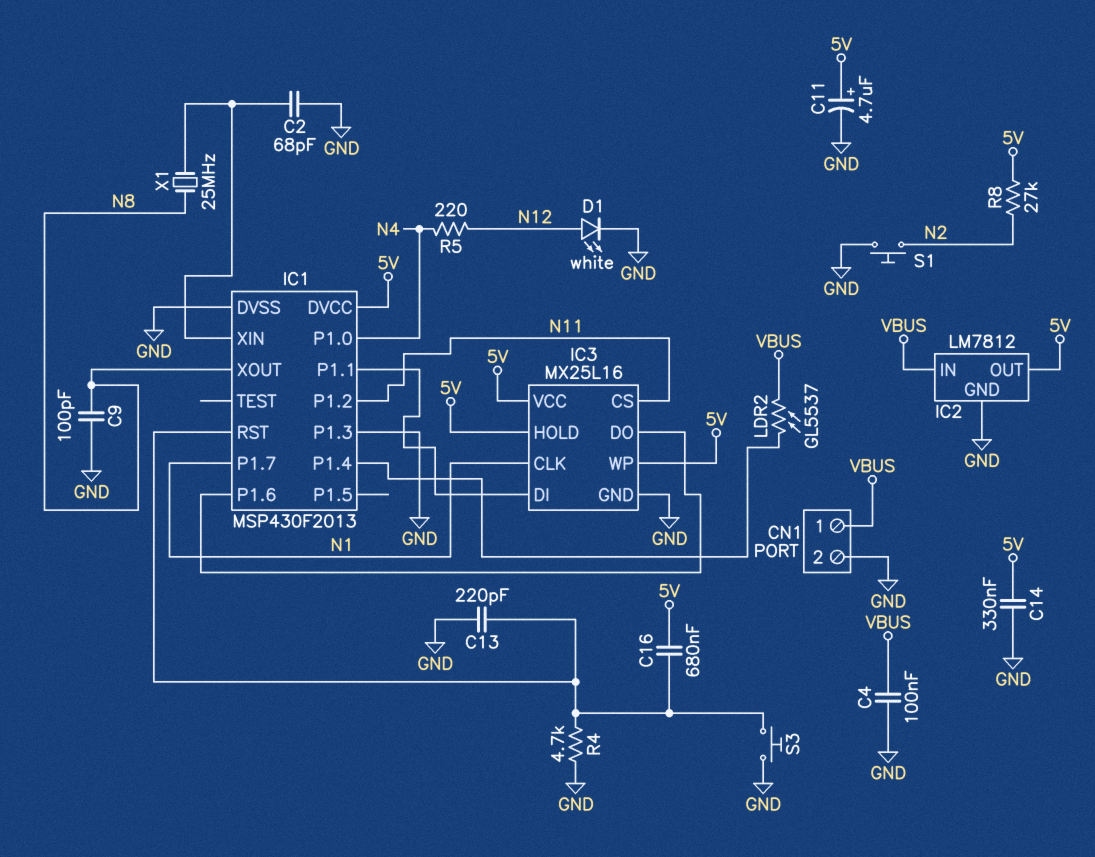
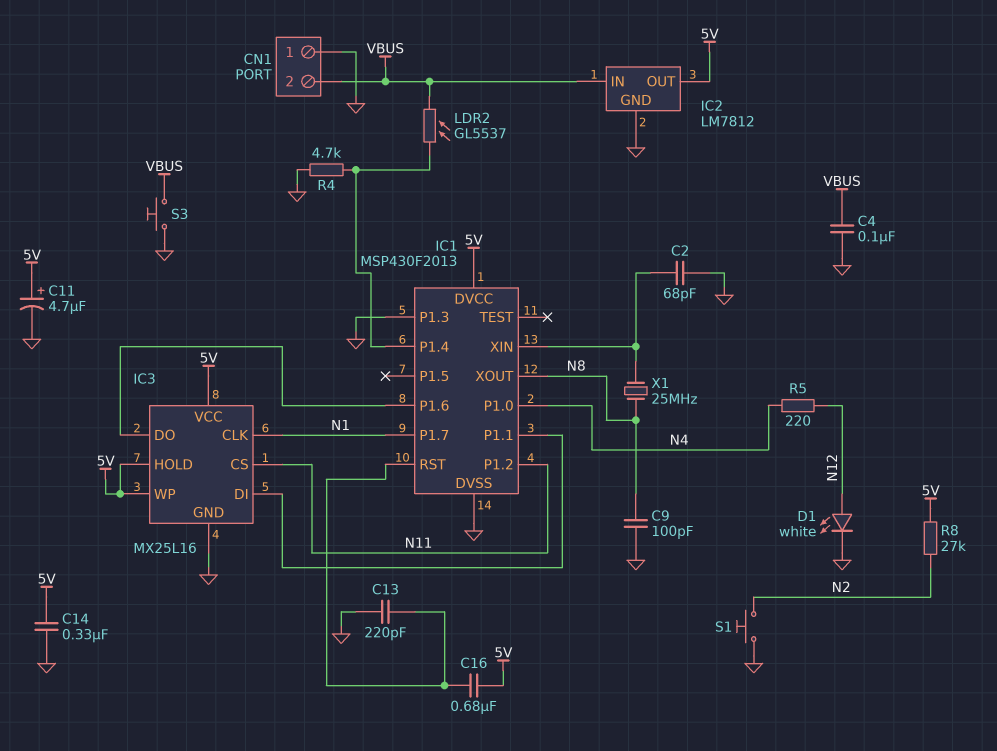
CN1 pin 1: VBUS -> GND
CN1 pin 2: GND -> VBUS
R4: 4.7k (GND, IC1/RST) -> 4.7k (GND, IC1/P1.4)
S3: button (GND, IC1/RST) -> button (GND, VBUS)

